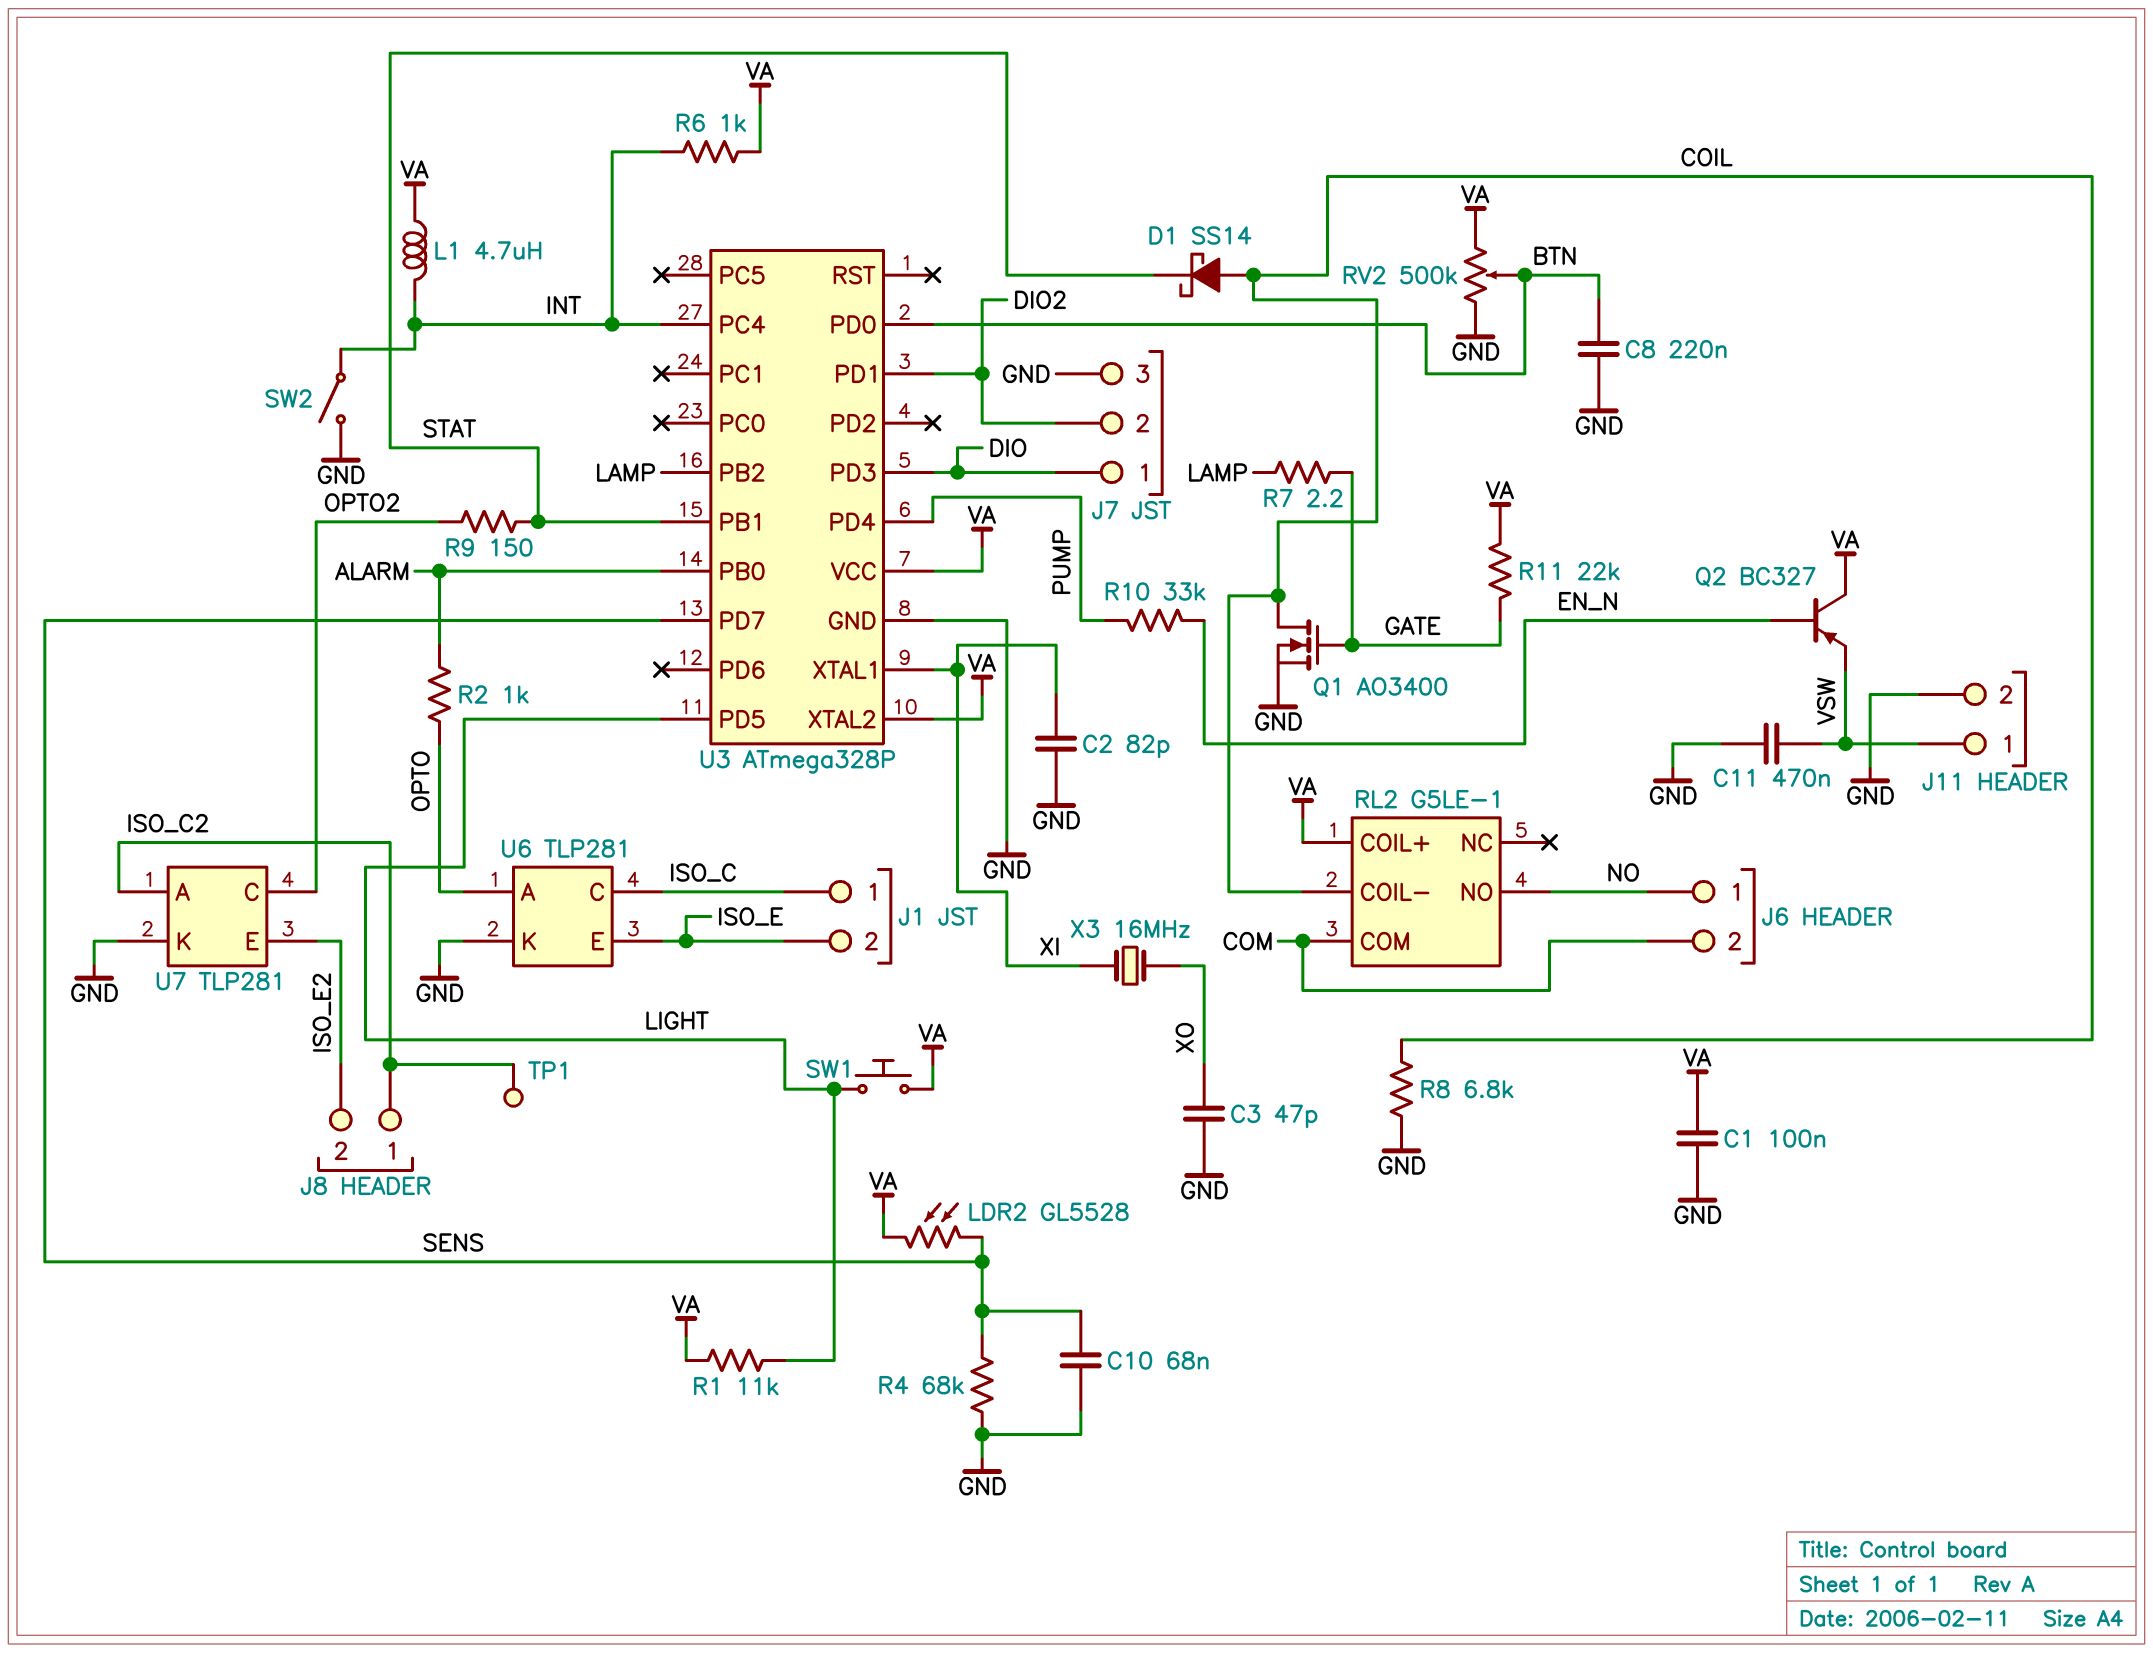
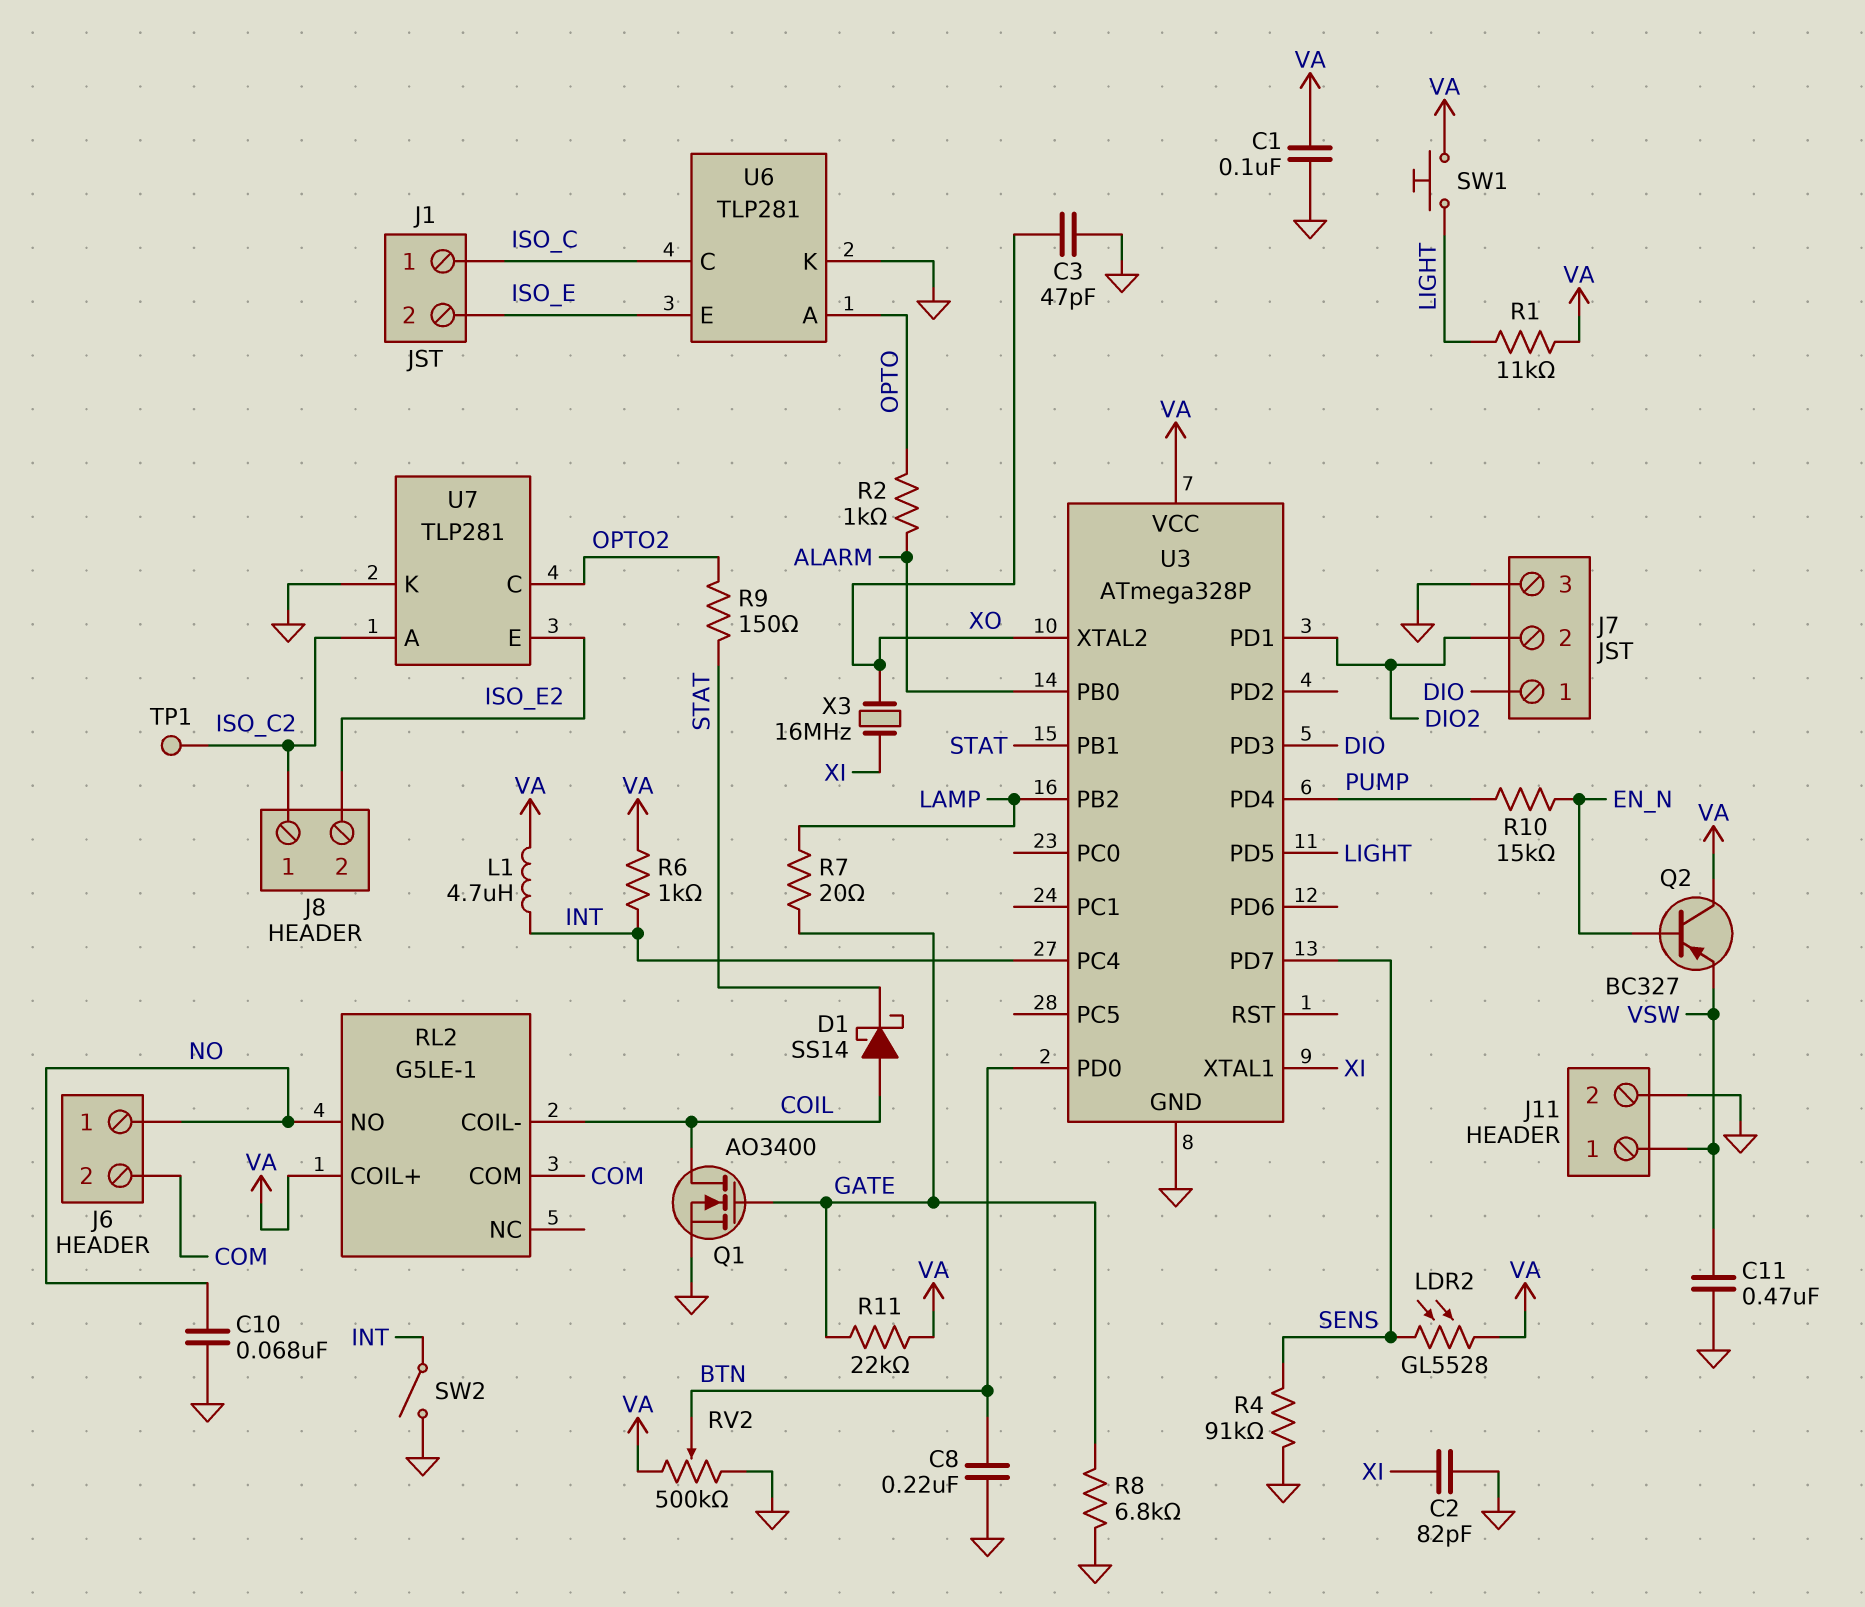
C10: 68nF (GND, SENS) -> 68nF (GND, NO)
R4: 68k (GND, SENS) -> 91k (GND, SENS)
R7: 2.2 (GATE, LAMP) -> 20 (GATE, LAMP)
R8: 6.8k (COIL, GND) -> 6.8k (GATE, GND)
R10: 33k (EN_N, PUMP) -> 15k (EN_N, PUMP)
U3 pin XTAL2: VA -> XO

